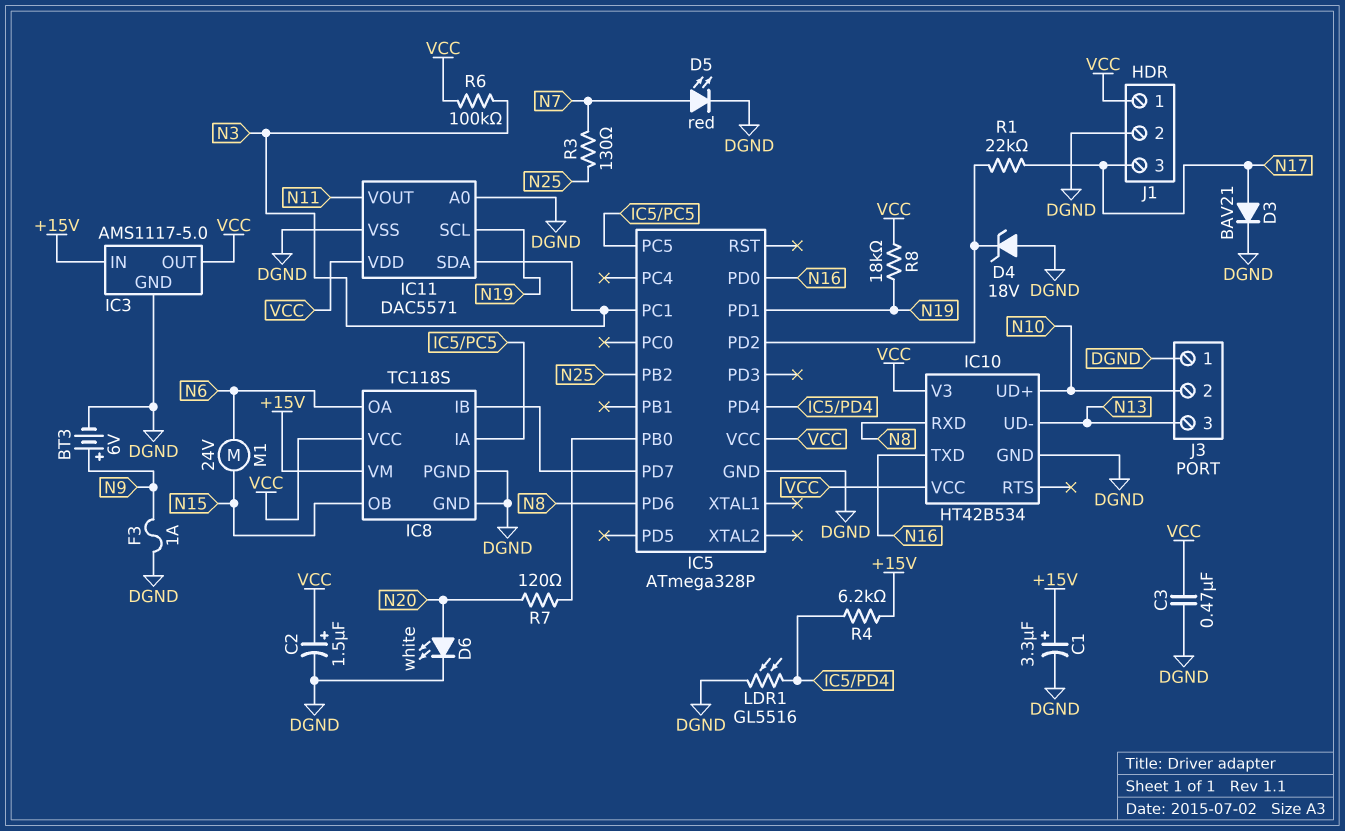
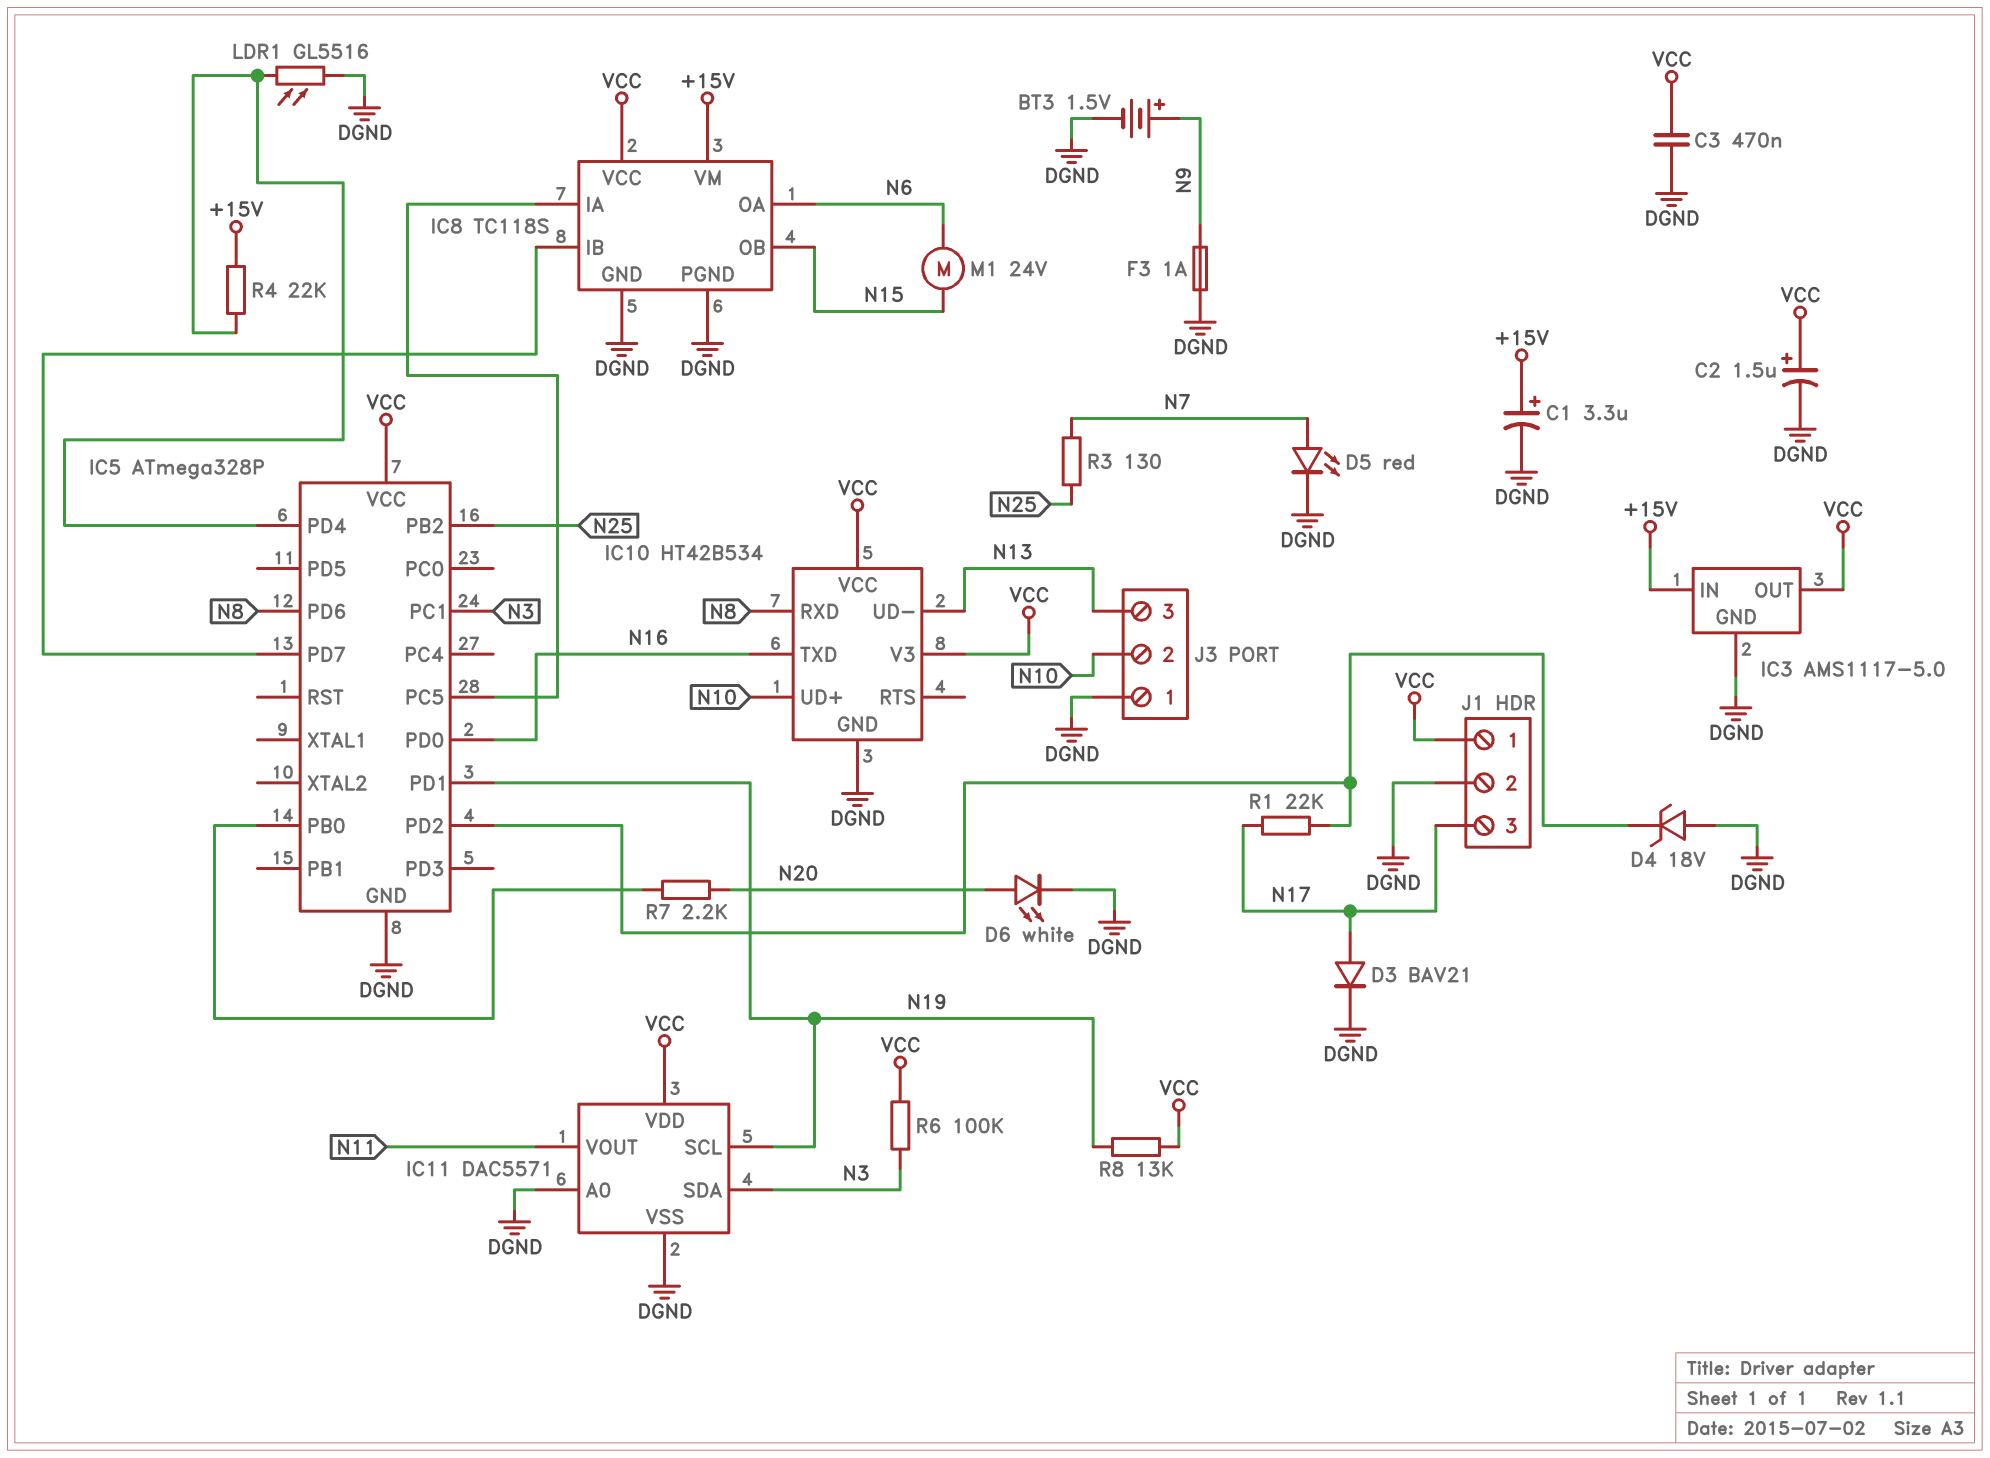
BT3: 6V (plus N9, minus DGND) -> 1.5V (plus N9, minus DGND)
R4: 6.2k (+15V, IC5/PD4) -> 22k (+15V, IC5/PD4)
R7: 120 (IC5/PB0, N20) -> 2.2k (IC5/PB0, N20)
R8: 18k (N19, VCC) -> 13k (N19, VCC)

